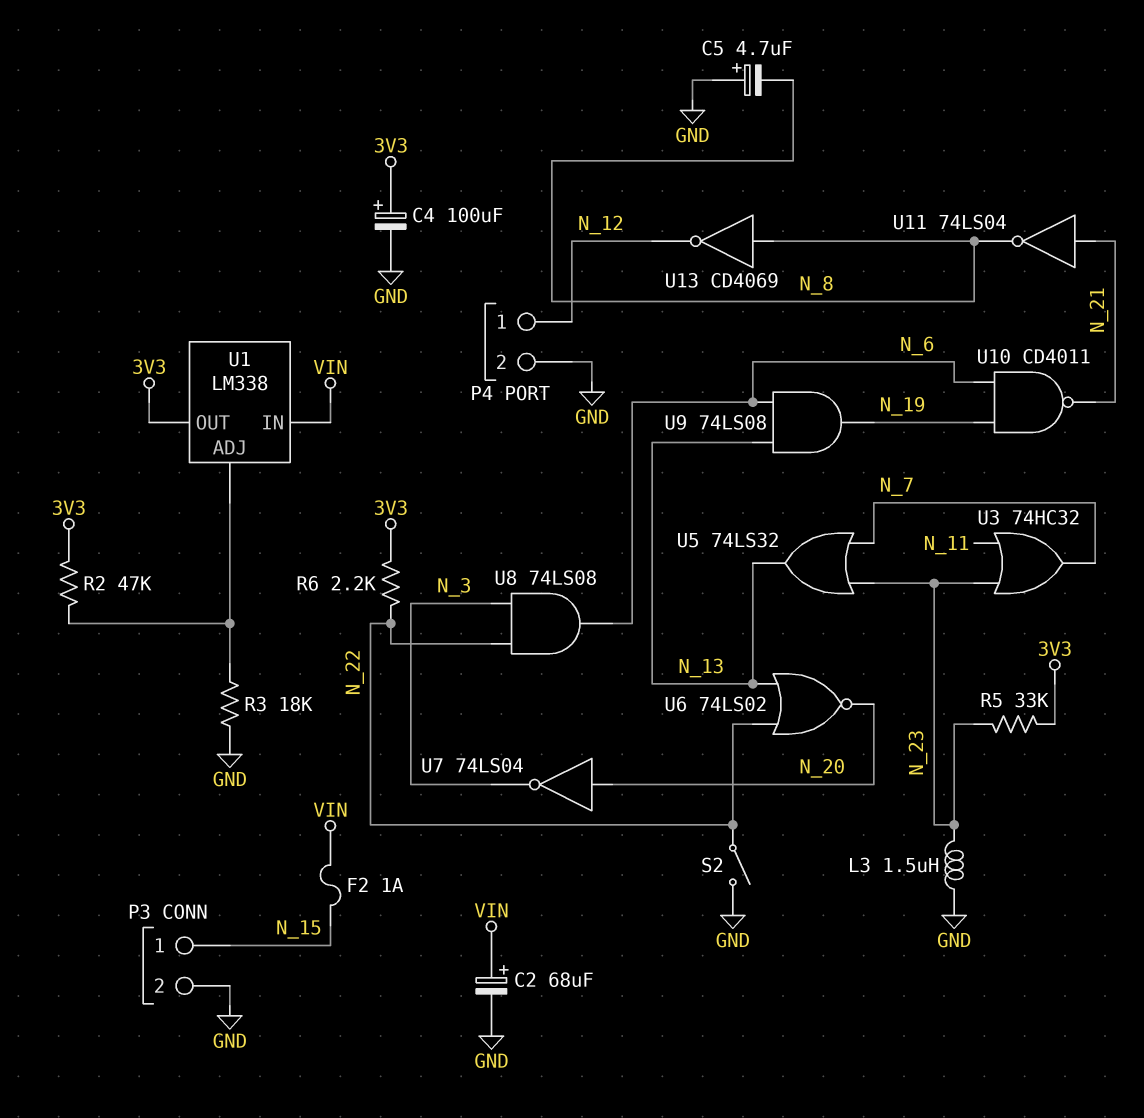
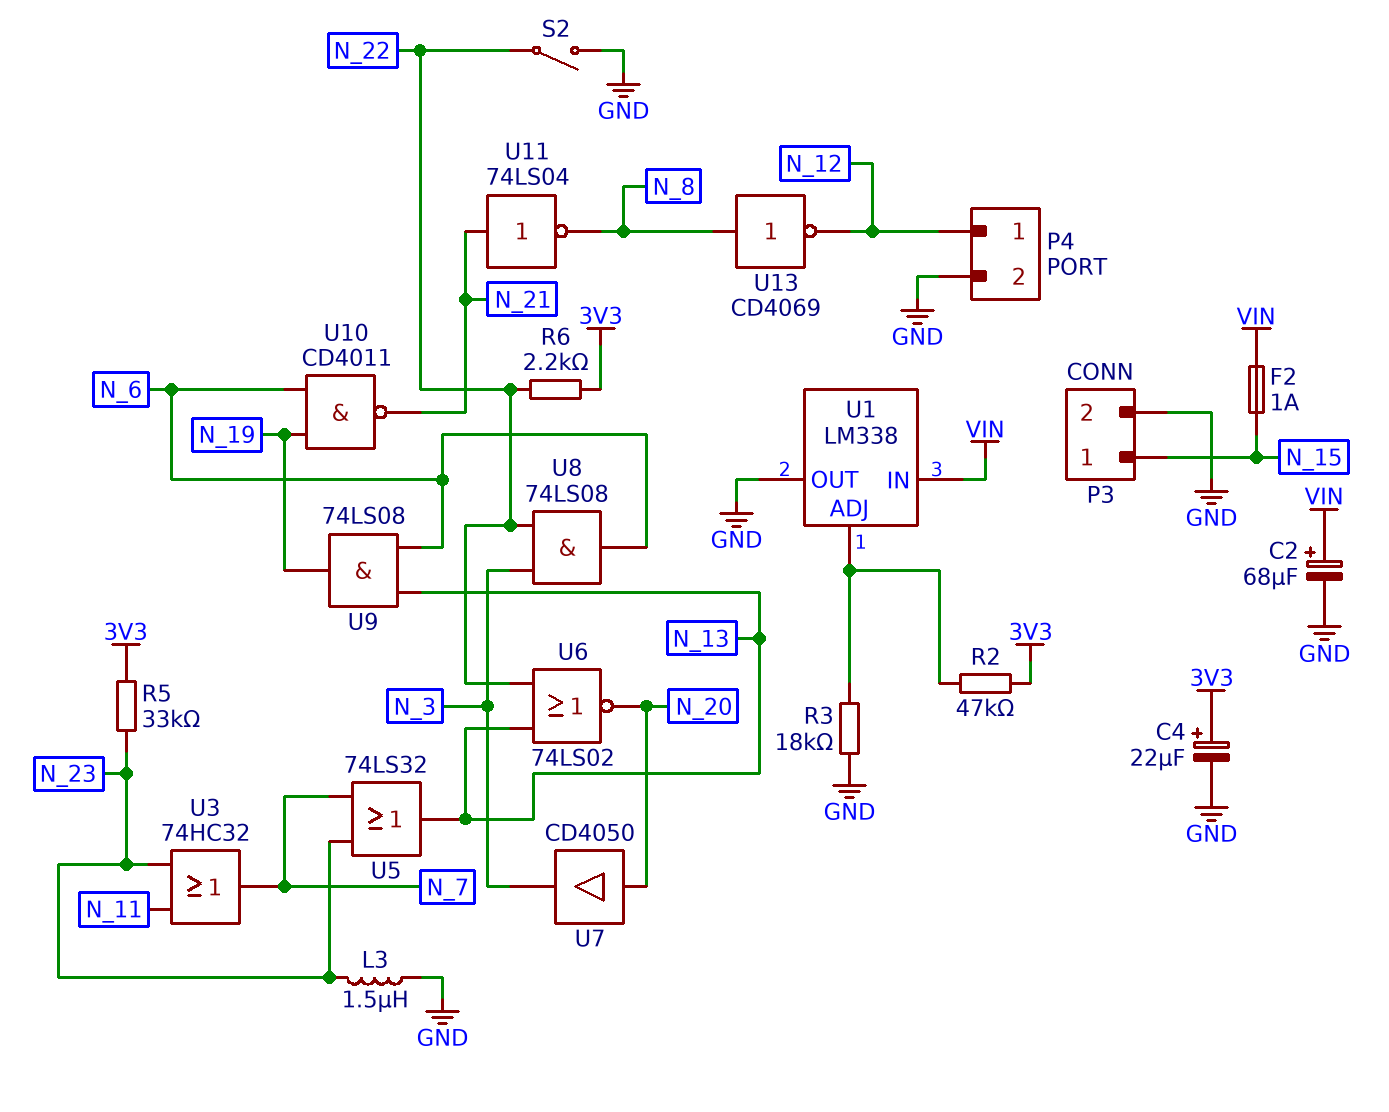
C4: 100uF (plus 3V3, minus GND) -> 22uF (plus 3V3, minus GND)
C5: 4.7uF (plus GND, minus N_8) -> none
U1 pin OUT: 3V3 -> GND
U7: NOT 74LS04 (in N_20, out N_3) -> buffer CD4050 (in N_20, out N_3)

